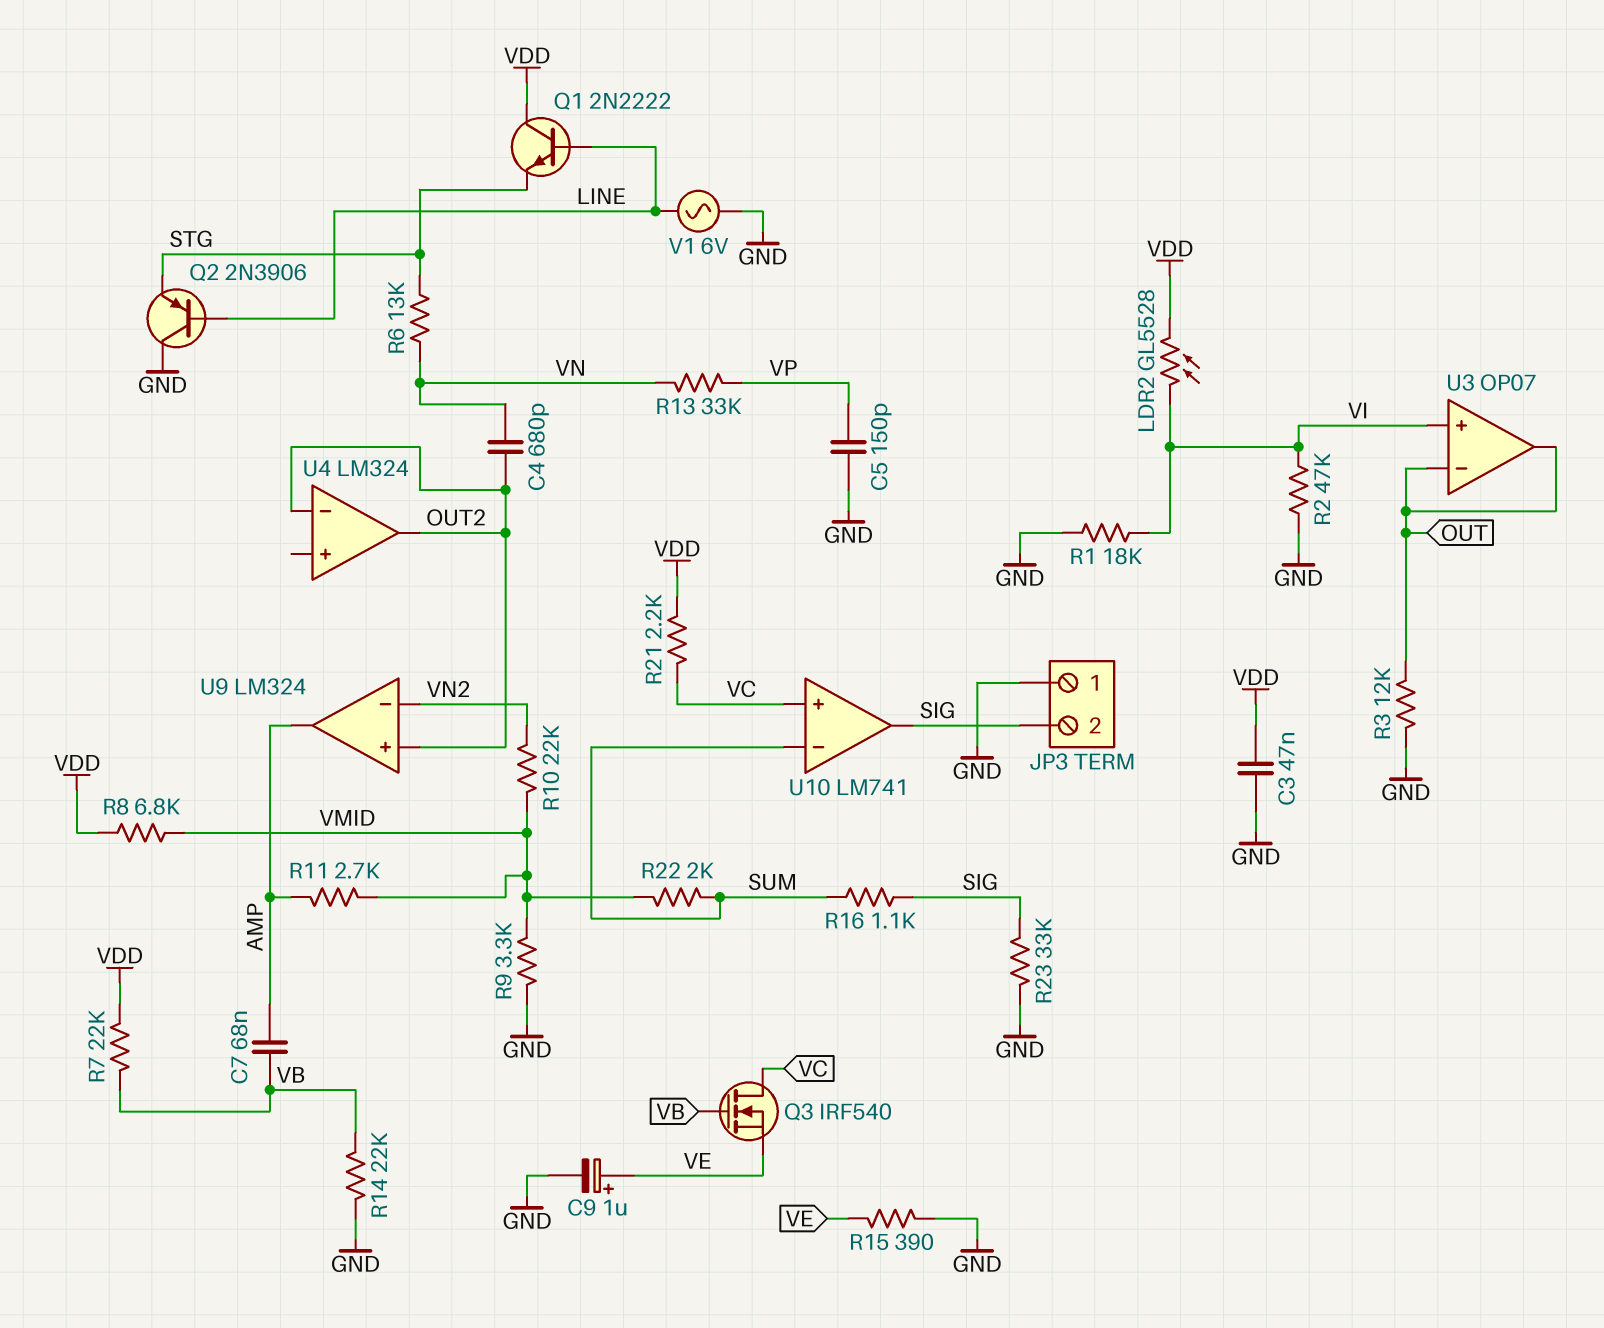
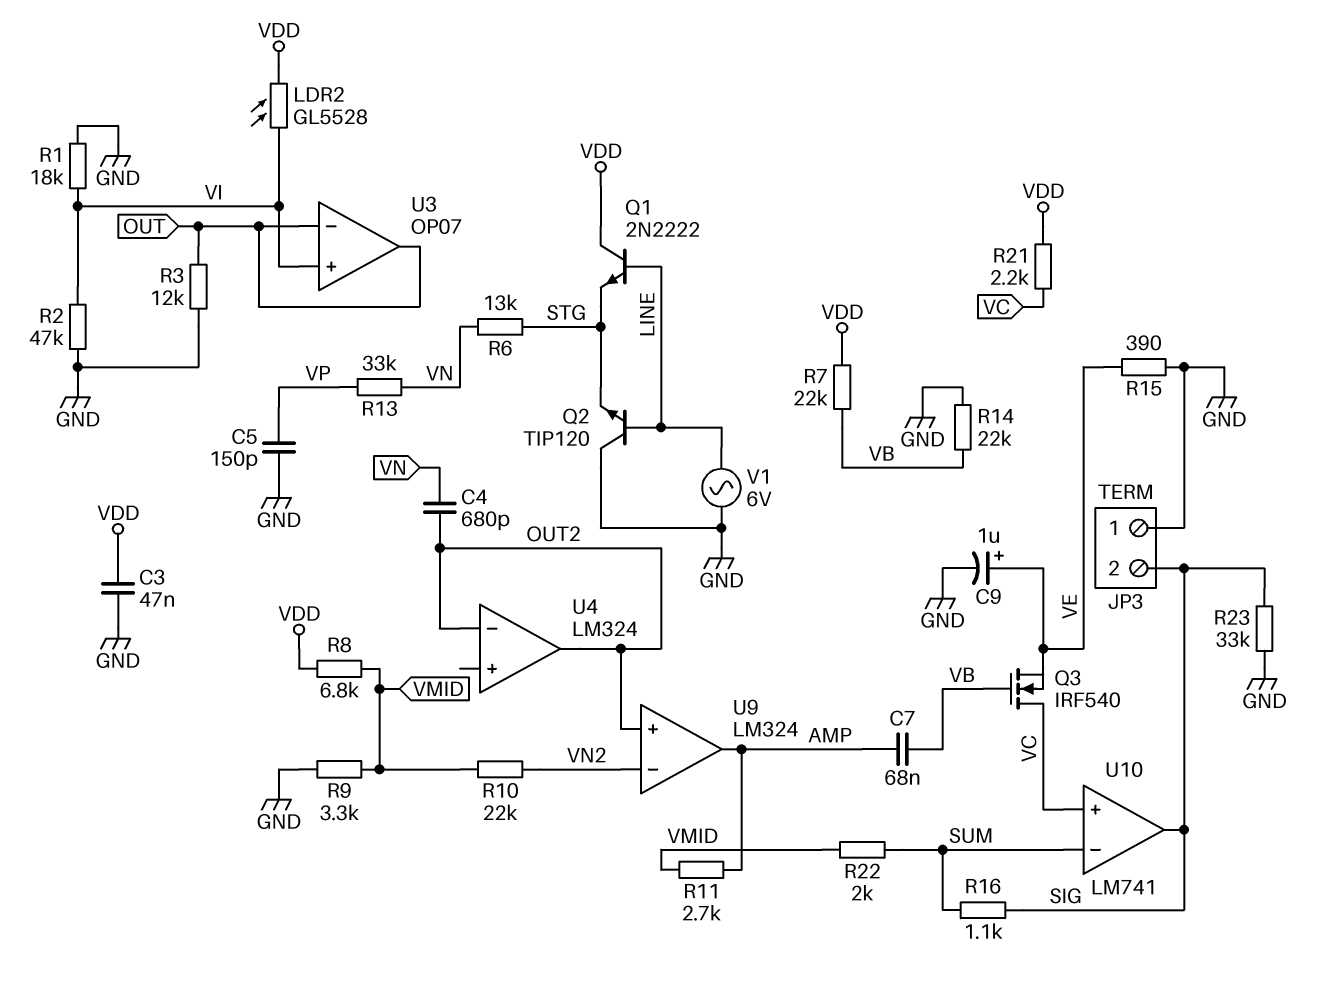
Q2: PNP 2N3906 (B LINE, C GND, E STG) -> NPN TIP120 (B LINE, C GND, E STG)

